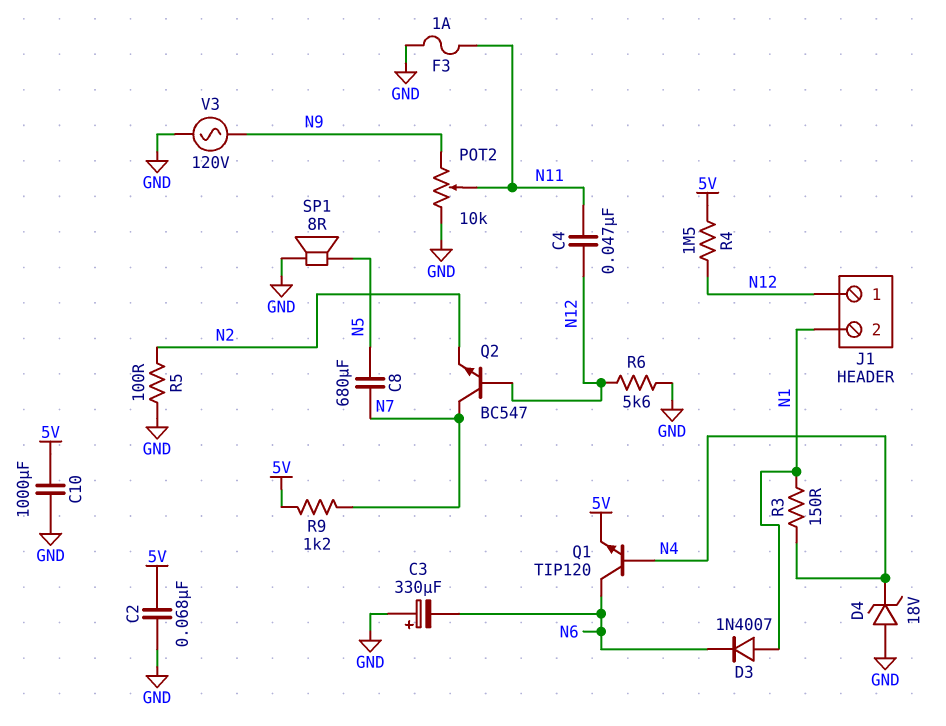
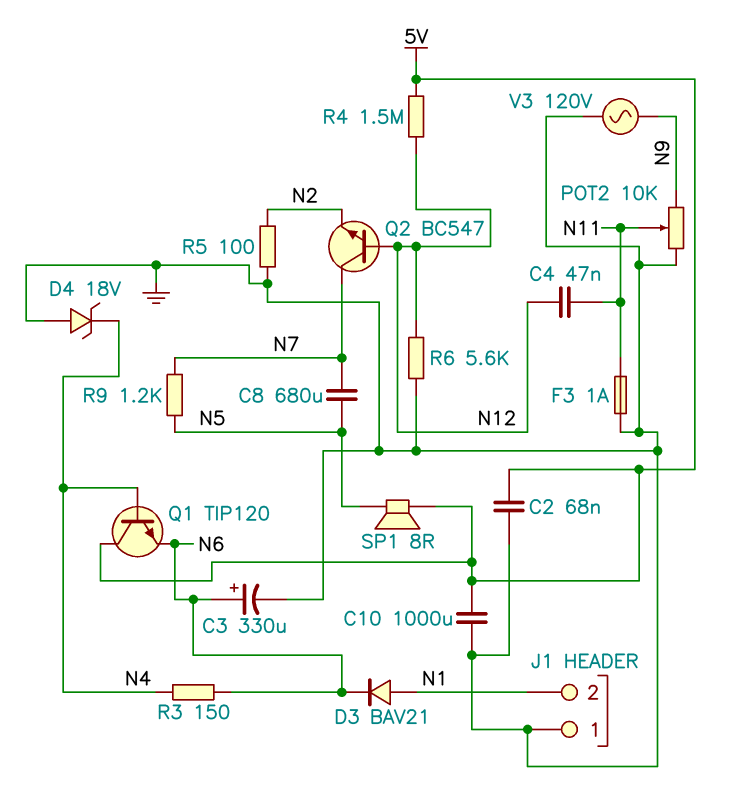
C3: 330uF (plus GND, minus N6) -> 330uF (plus N6, minus GND)
D3: diode 1N4007 (A N1, K N6) -> diode BAV21 (A N1, K N6)
J1 pin 1: N12 -> GND
Q1: NPN TIP120 (B N4, C N6, E 5V) -> NPN TIP120 (B N4, C 5V, E N6)
R3: 150 (N1, N4) -> 150 (N4, N6)
R9: 1.2k (5V, N7) -> 1.2k (N5, N7)
SP1: speaker 8R (GND, N5) -> speaker 8R (5V, N5)

